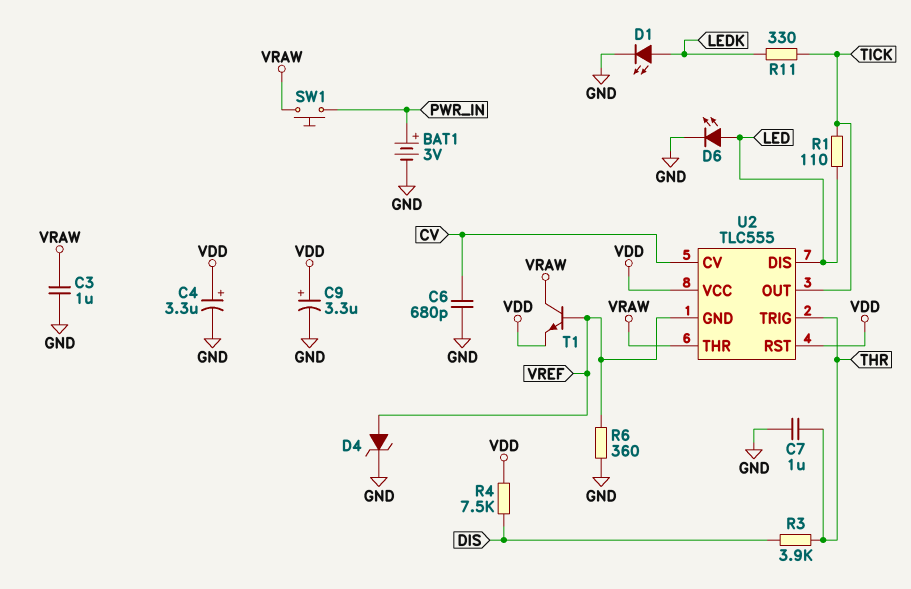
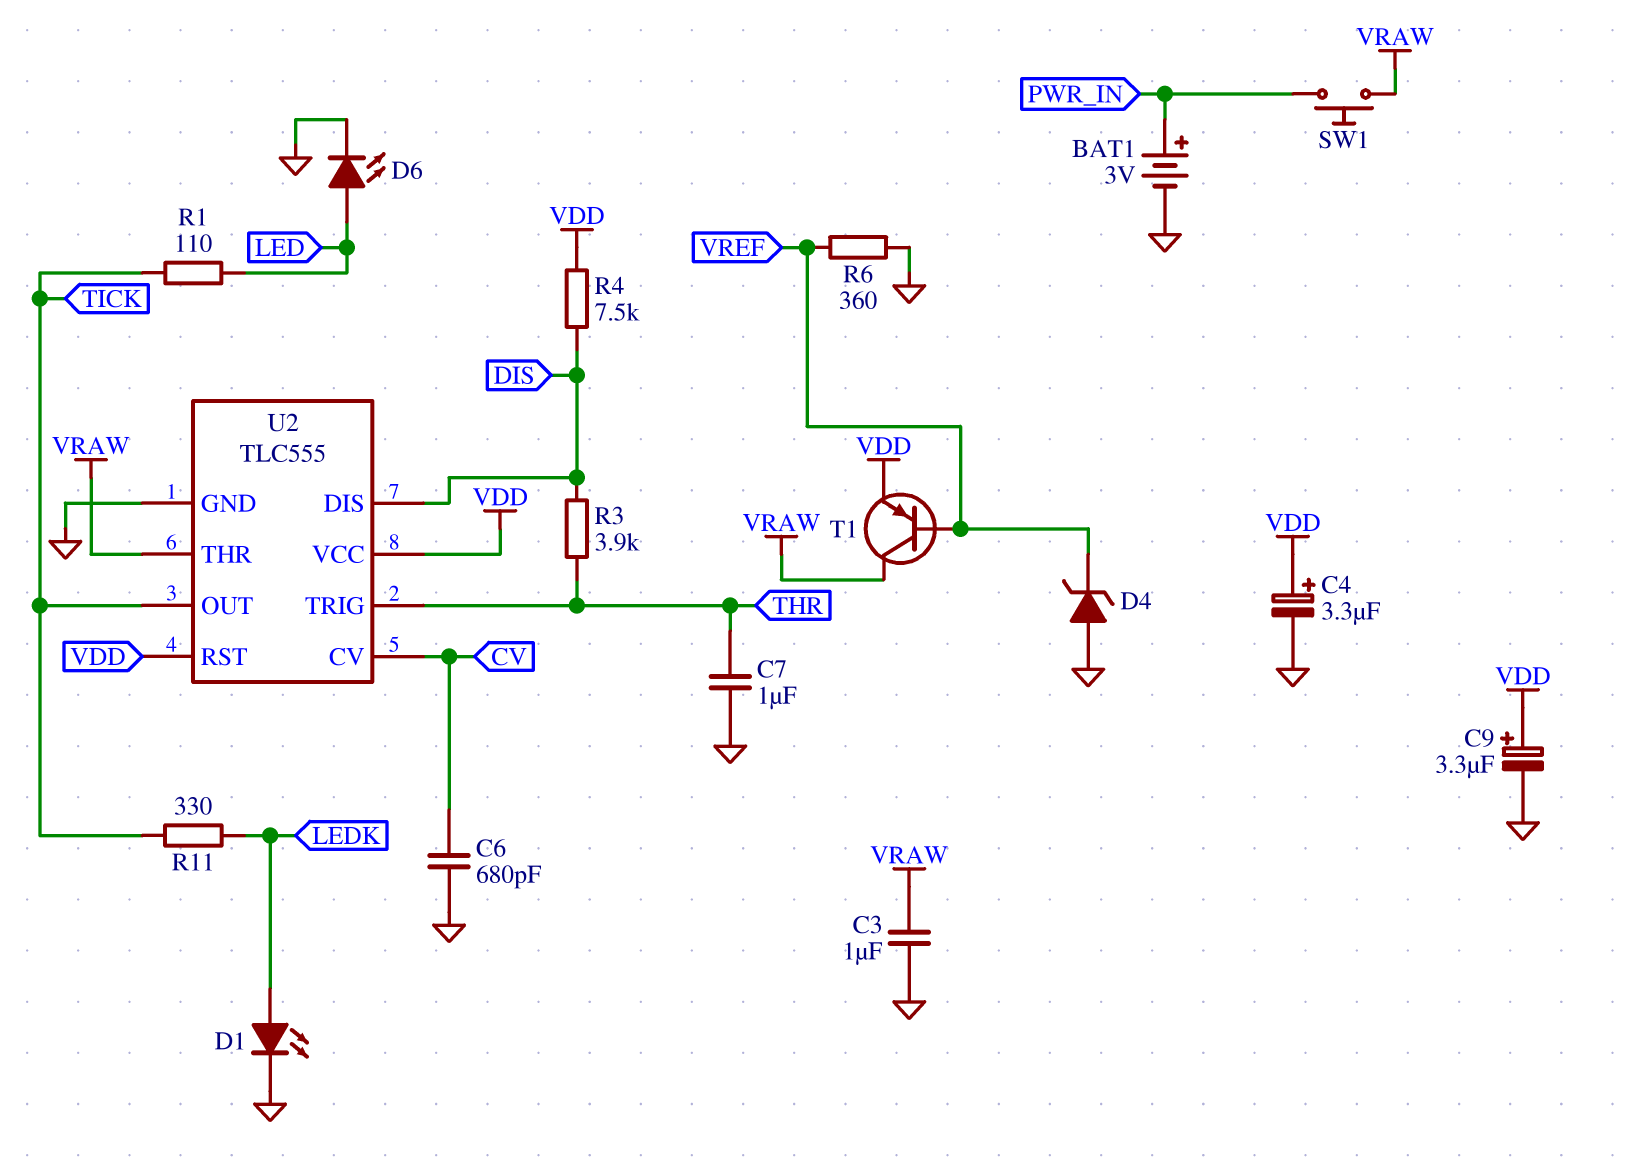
D4: zener (A VREF, K GND) -> zener (A GND, K VREF)
T1: NPN (B VREF, C VRAW, E VDD) -> PNP (B VREF, C VRAW, E VDD)
U2 pin DIS: LED -> DIS
U2 pin GND: VREF -> GND

